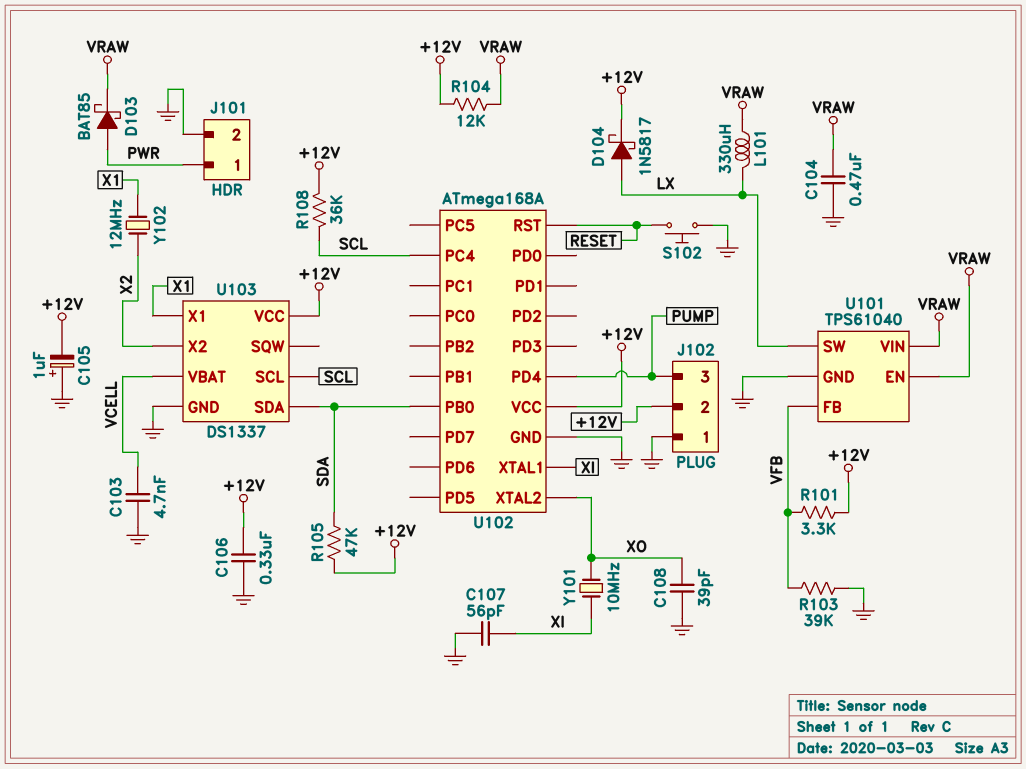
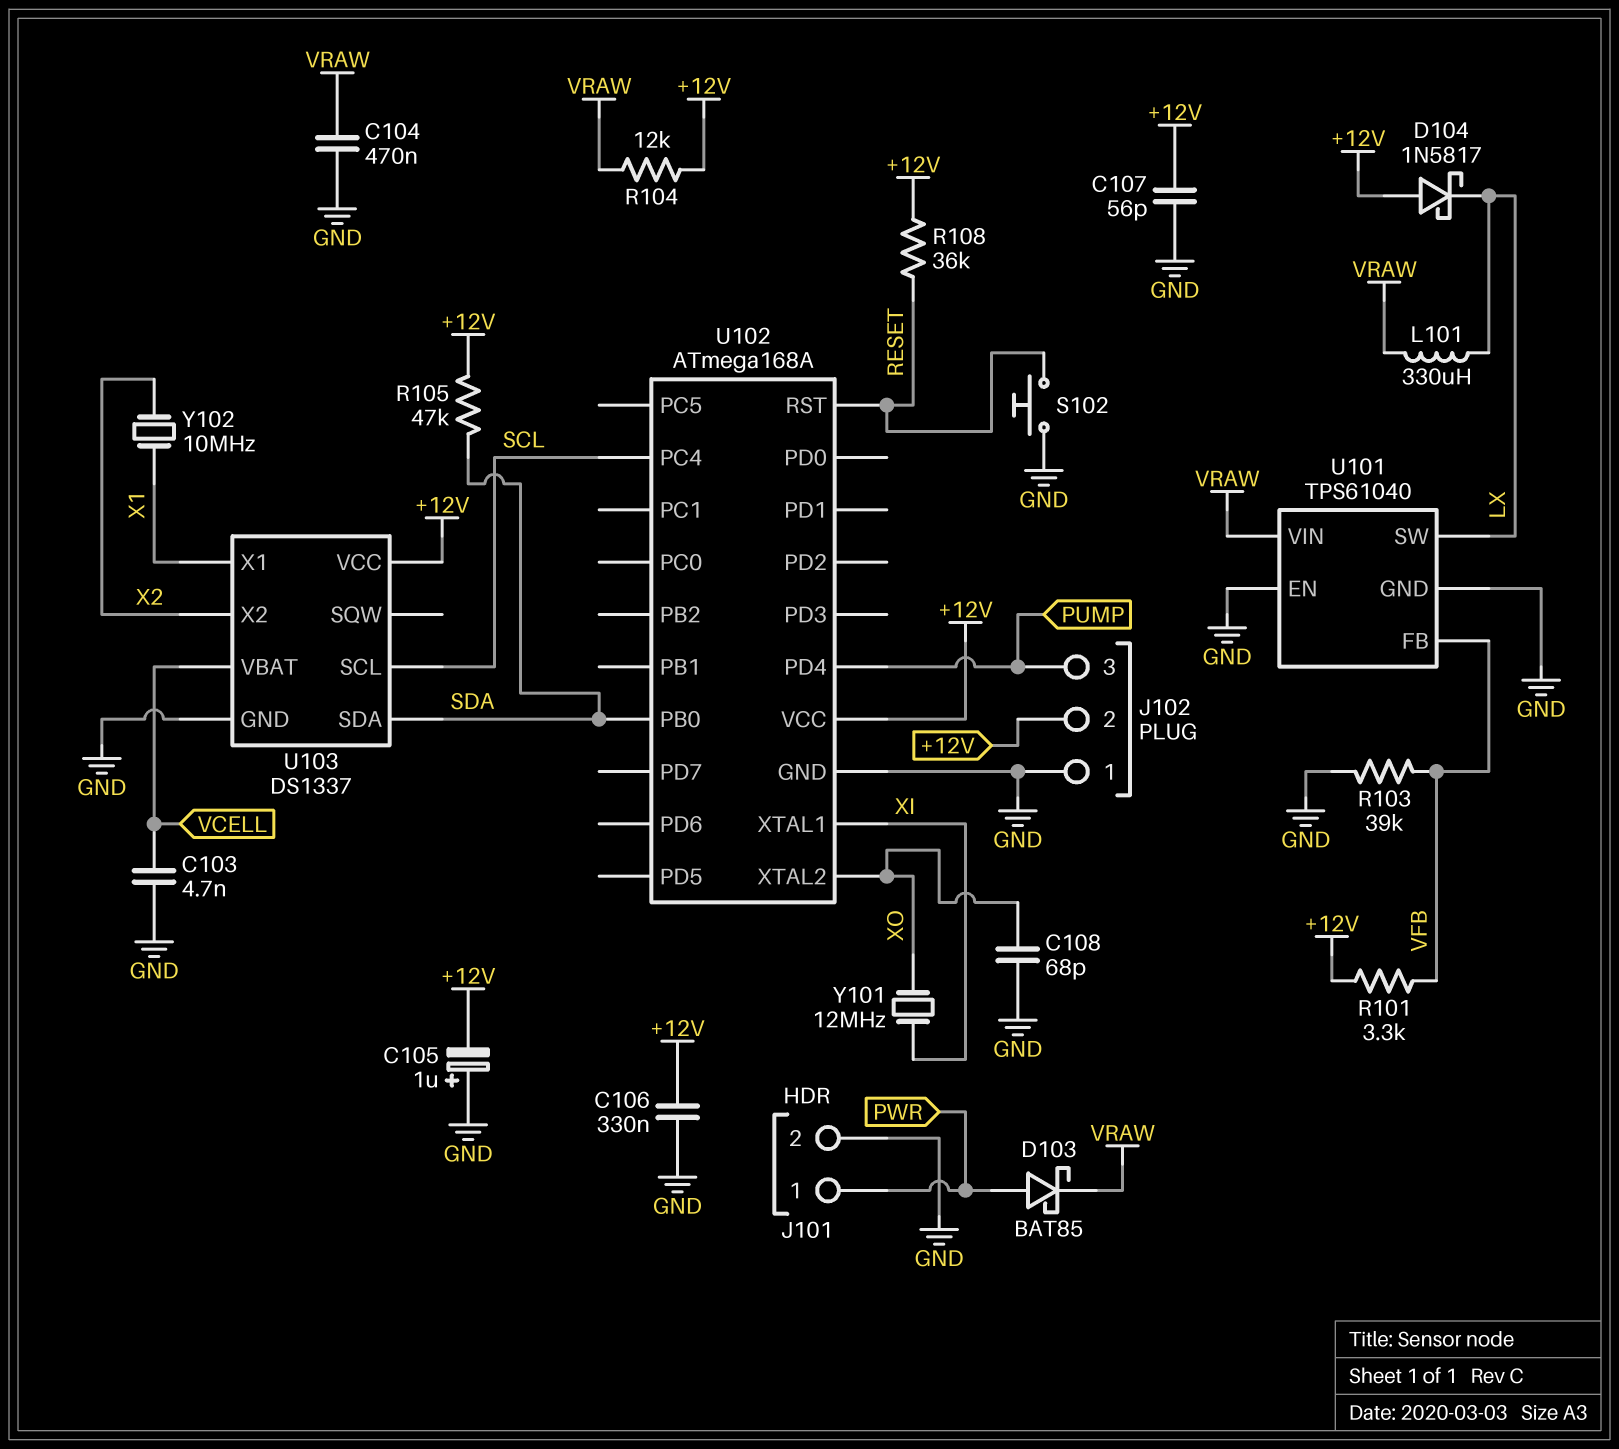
C107: 56pF (GND, XI) -> 56pF (+12V, GND)
C108: 39pF (GND, XO) -> 68pF (GND, XO)
D104: schottky 1N5817 (A LX, K +12V) -> schottky 1N5817 (A +12V, K LX)
R108: 36k (+12V, SCL) -> 36k (+12V, RESET)
U101 pin EN: VRAW -> GND
Y101: 10MHz (XI, XO) -> 12MHz (XI, XO)
Y102: 12MHz (X1, X2) -> 10MHz (X1, X2)

